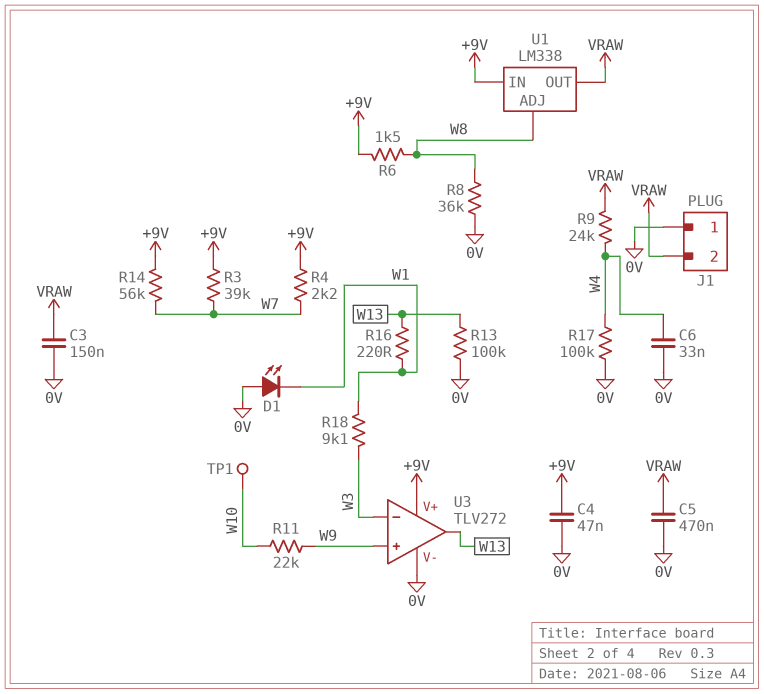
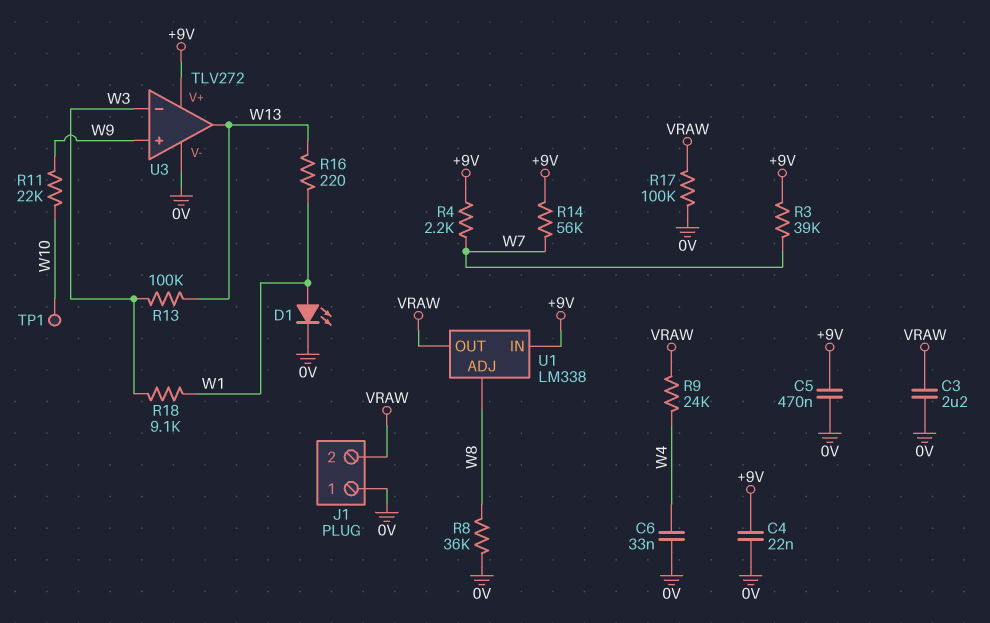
C3: 150nF (0V, VRAW) -> 2.2uF (0V, VRAW)
C4: 47nF (+9V, 0V) -> 22nF (+9V, 0V)
C5: 470nF (0V, VRAW) -> 470nF (+9V, 0V)
D1: LED (A 0V, K W1) -> LED (A W1, K 0V)
R6: 1.5k (+9V, W8) -> none
R13: 100k (0V, W13) -> 100k (W3, W13)
R17: 100k (0V, W4) -> 100k (0V, VRAW)

